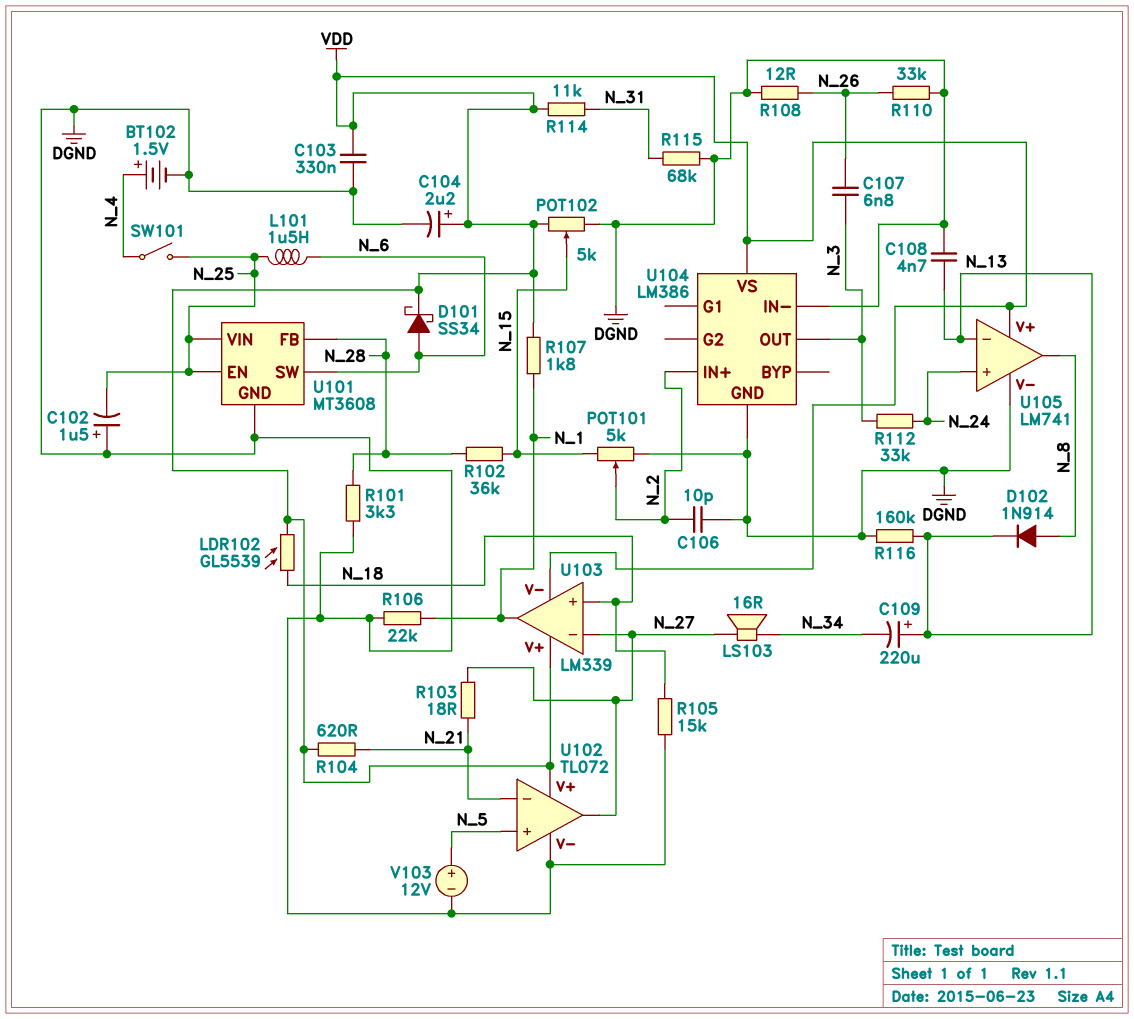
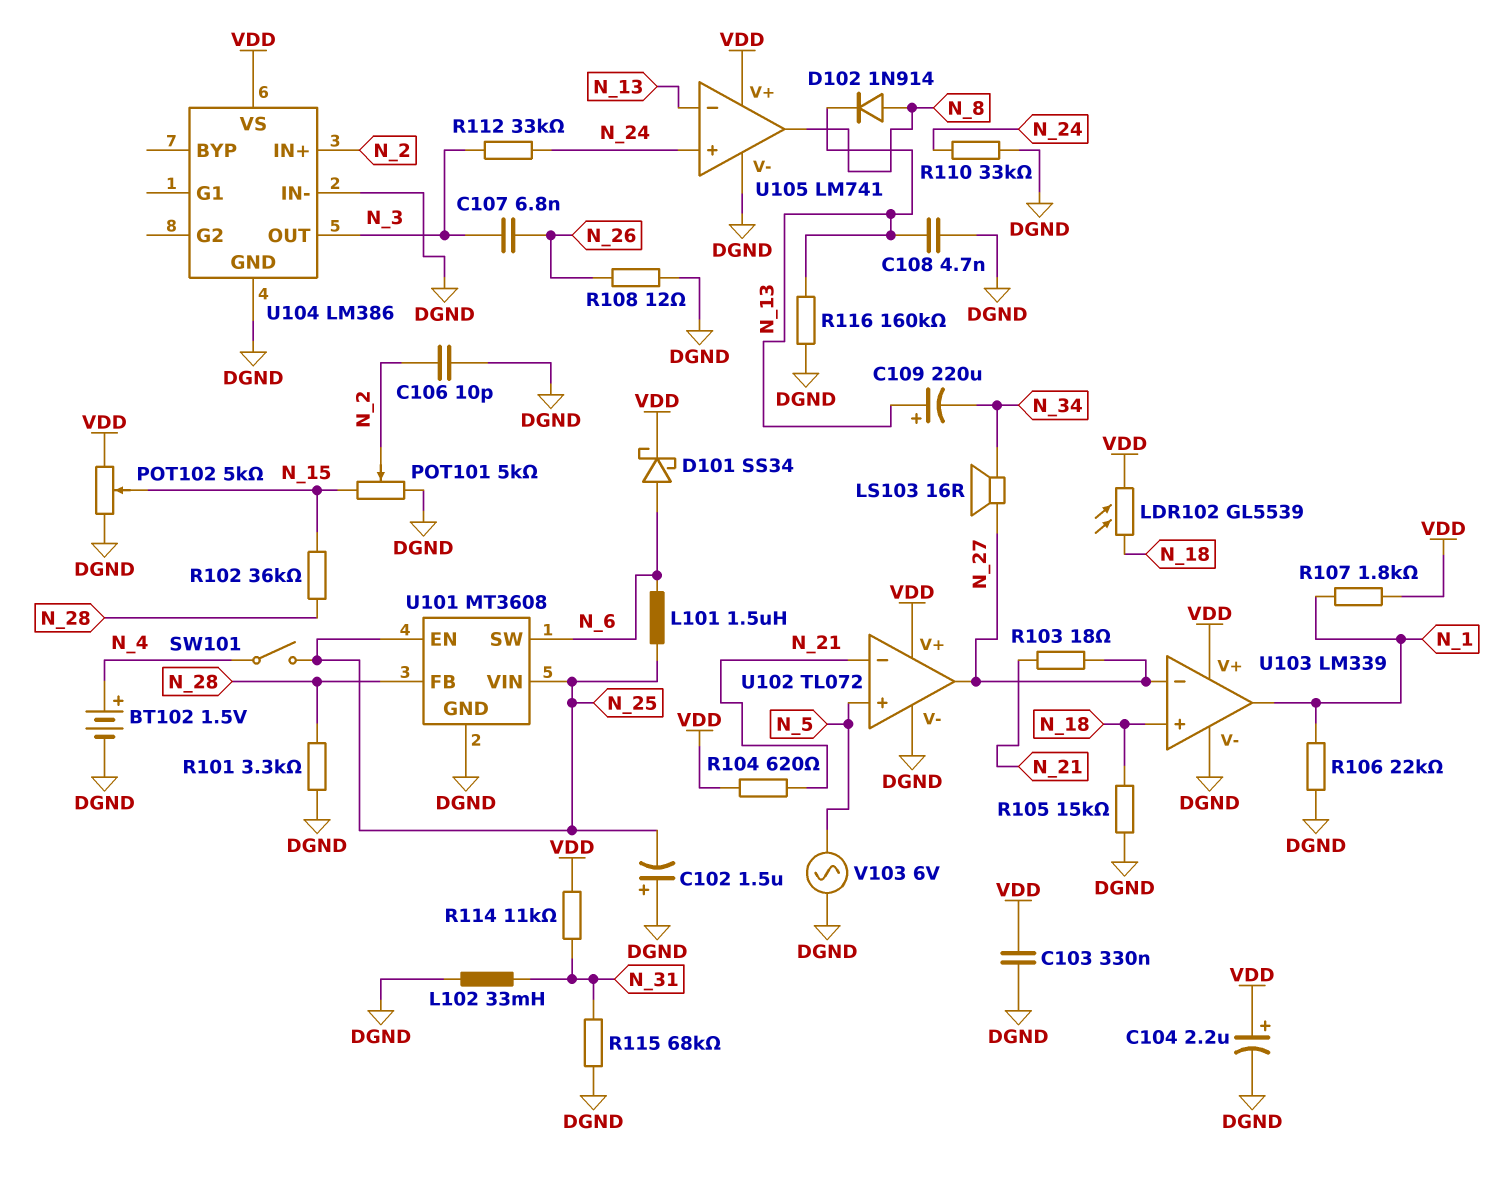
L102: none -> 33mH (DGND, N_31)
R110: 33k (DGND, N_26) -> 33k (DGND, N_24)
U103 pin V-: VDD -> DGND
V103: 12V (plus N_5, minus DGND) -> AC 6V (DGND, N_5)

